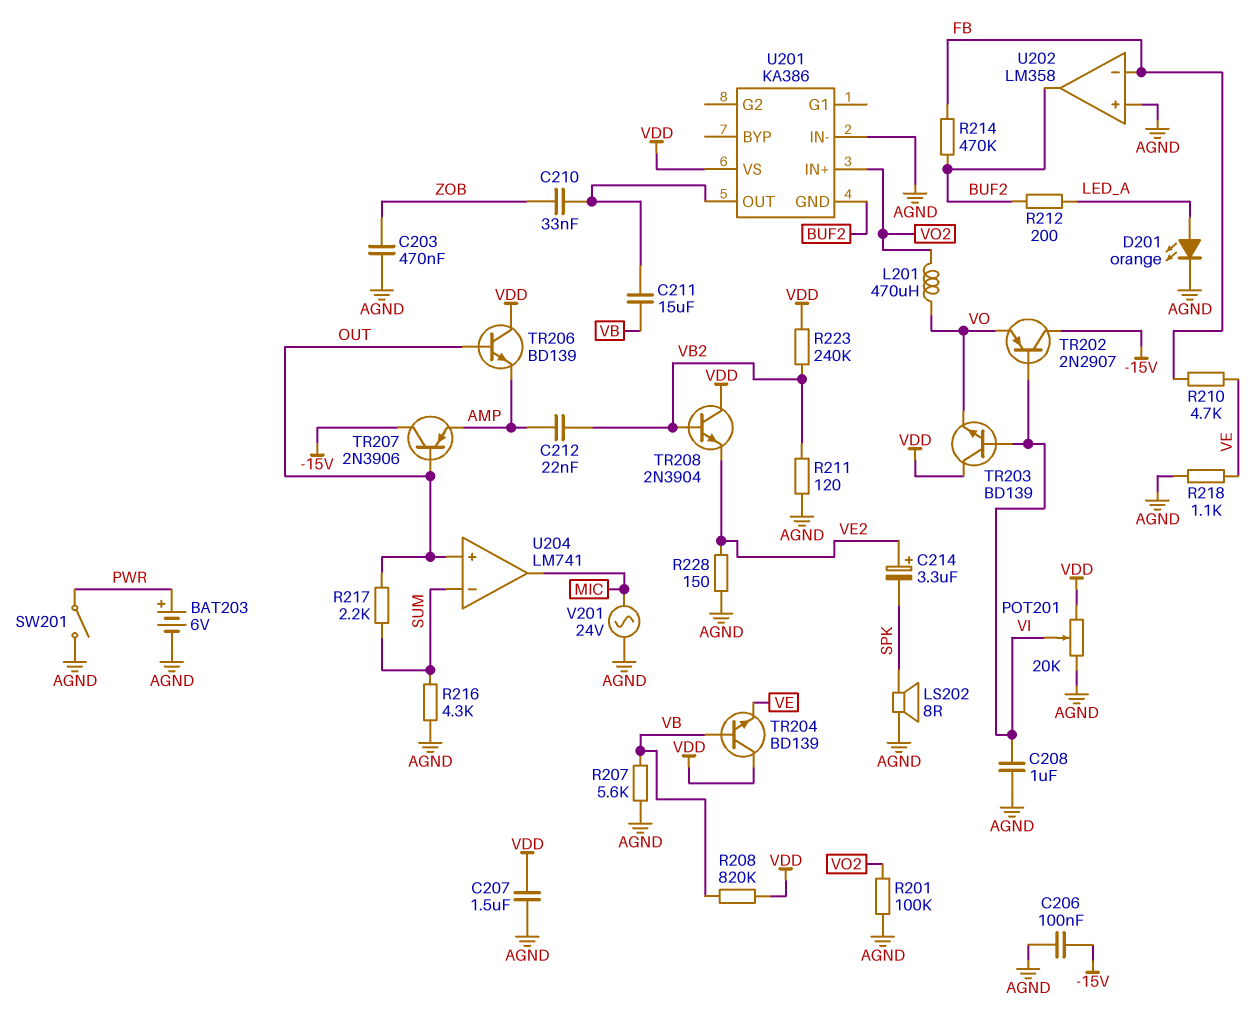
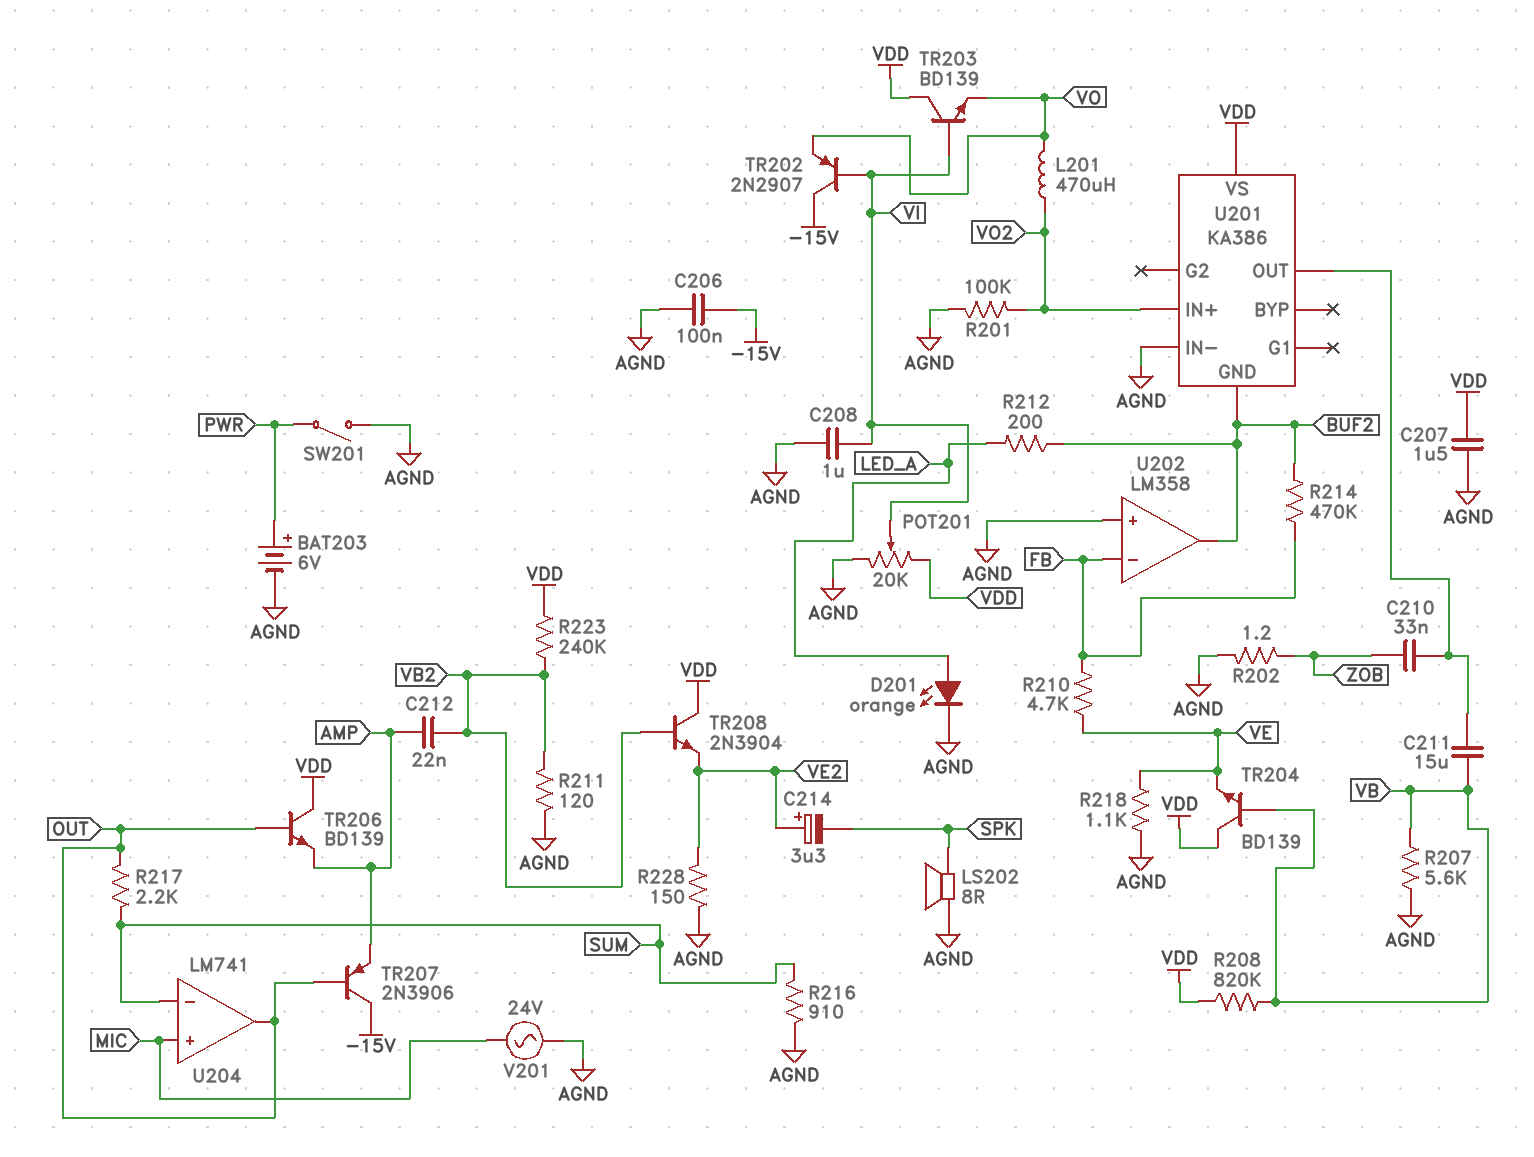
C203: 470nF (AGND, ZOB) -> none
R202: none -> 1.2 (AGND, ZOB)
R216: 4.3k (AGND, SUM) -> 910 (AGND, SUM)
U204 pin in+: OUT -> MIC
U204 pin out: MIC -> OUT

